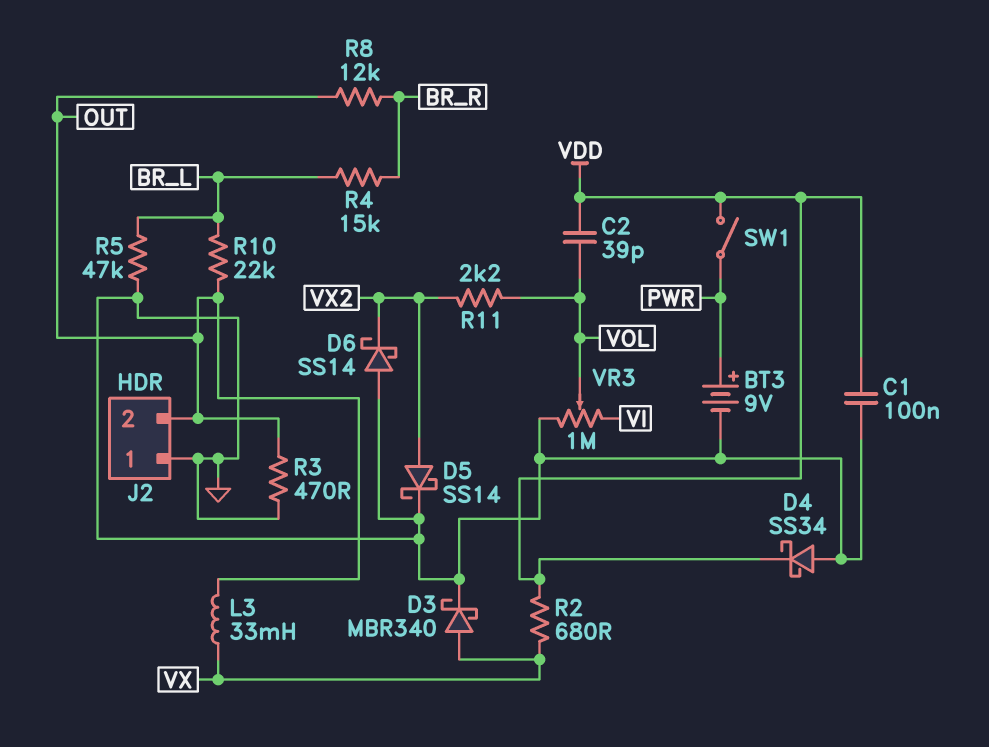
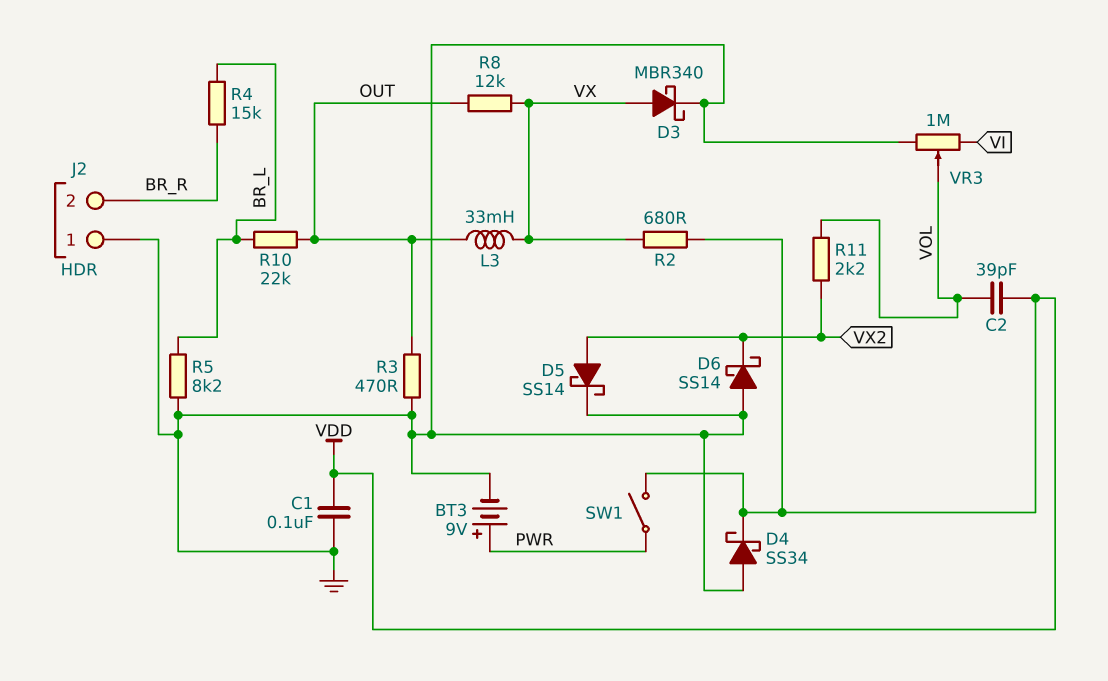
J2 pin 2: OUT -> BR_R
R5: 47k (BR_L, GND) -> 8.2k (BR_L, GND)
R8: 12k (BR_R, OUT) -> 12k (OUT, VX)

